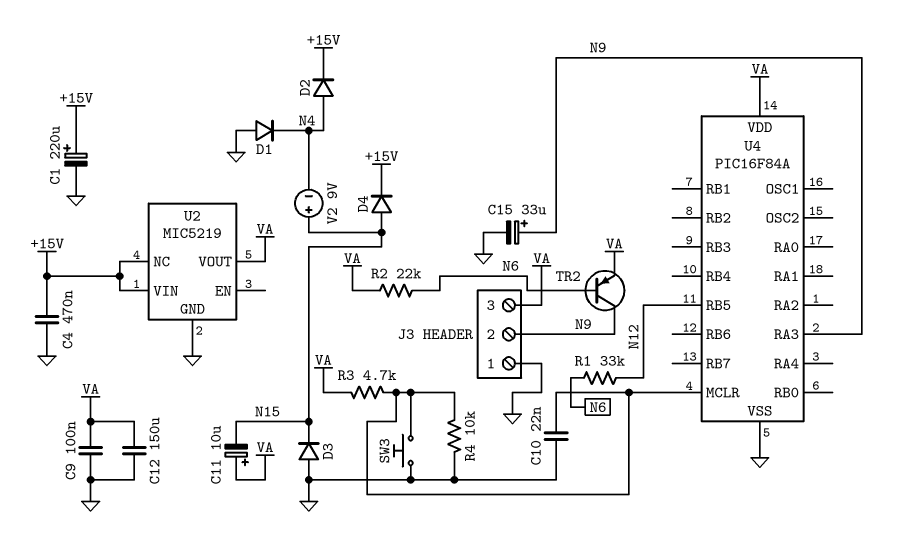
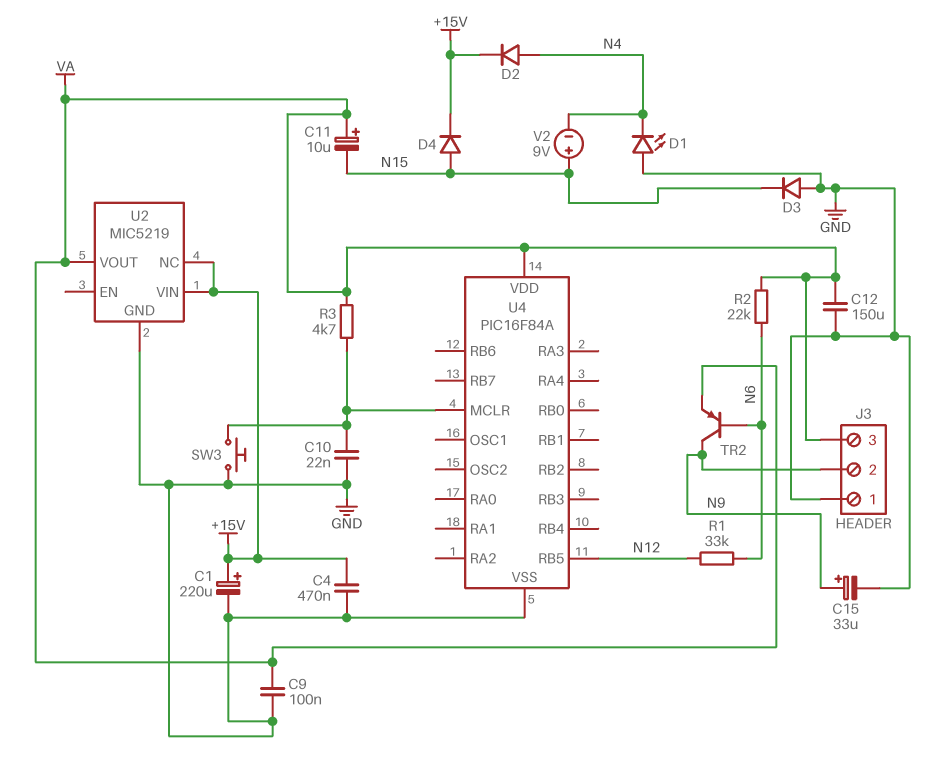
D1: diode (A GND, K N4) -> LED (A GND, K N4)
R4: 10k (GND, U4/MCLR) -> none
U4 pin RA3: N9 -> none

